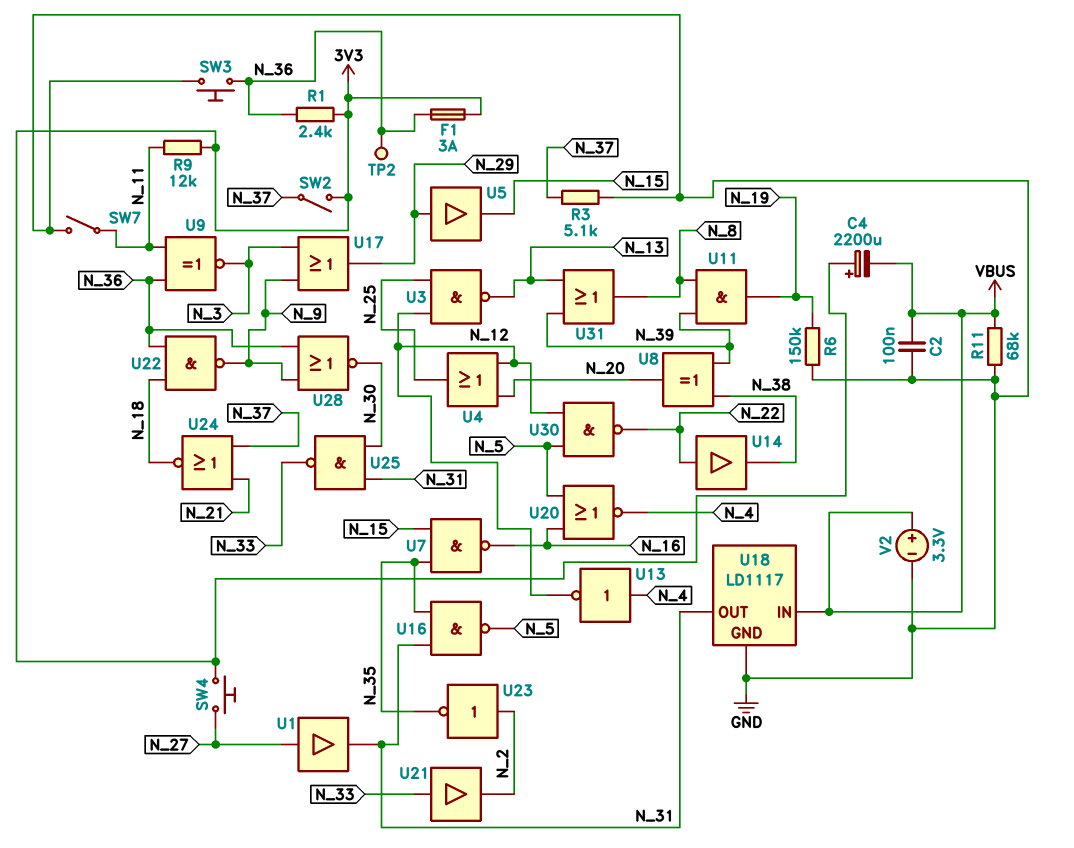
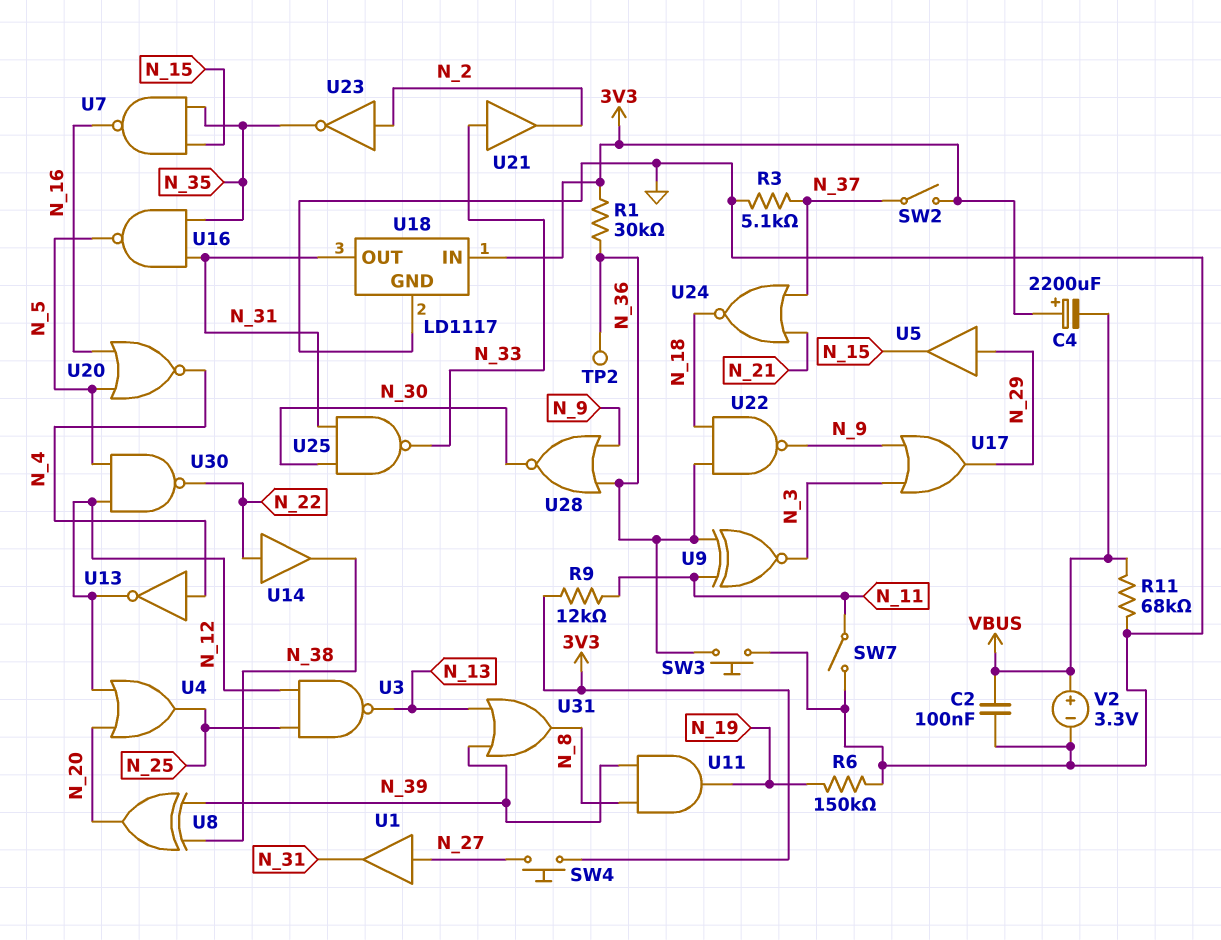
F1: 3A (3V3, N_36) -> none
R1: 2.4k (3V3, N_36) -> 30k (3V3, N_36)
U18 pin IN: VBUS -> 3V3

